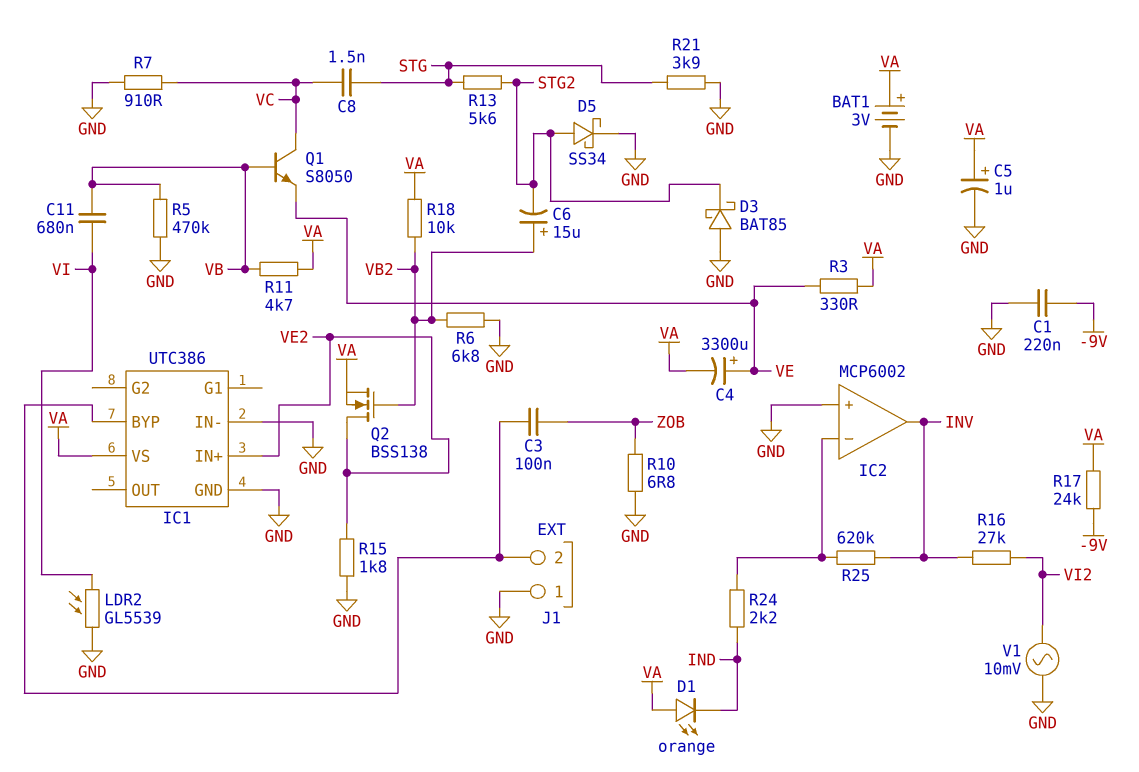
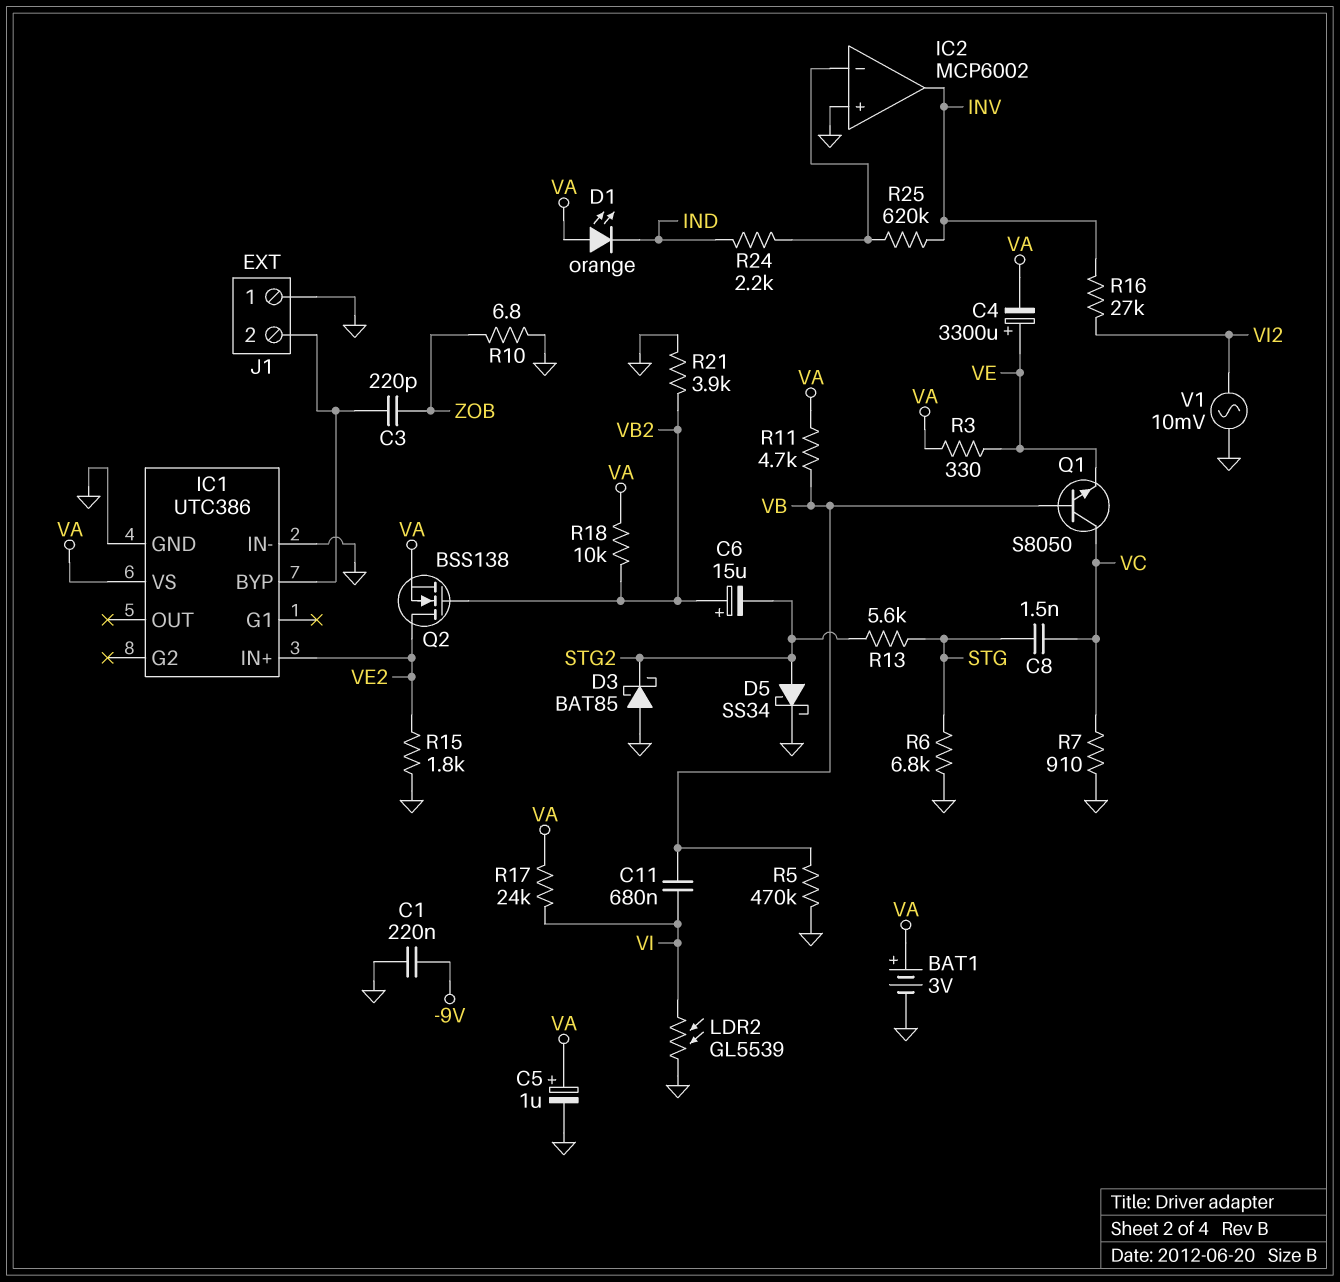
C3: 100nF (IC1/BYP, ZOB) -> 220pF (IC1/BYP, ZOB)
R6: 6.8k (GND, VB2) -> 6.8k (GND, STG)
R17: 24k (-9V, VA) -> 24k (VA, VI)
R21: 3.9k (GND, STG) -> 3.9k (GND, VB2)

